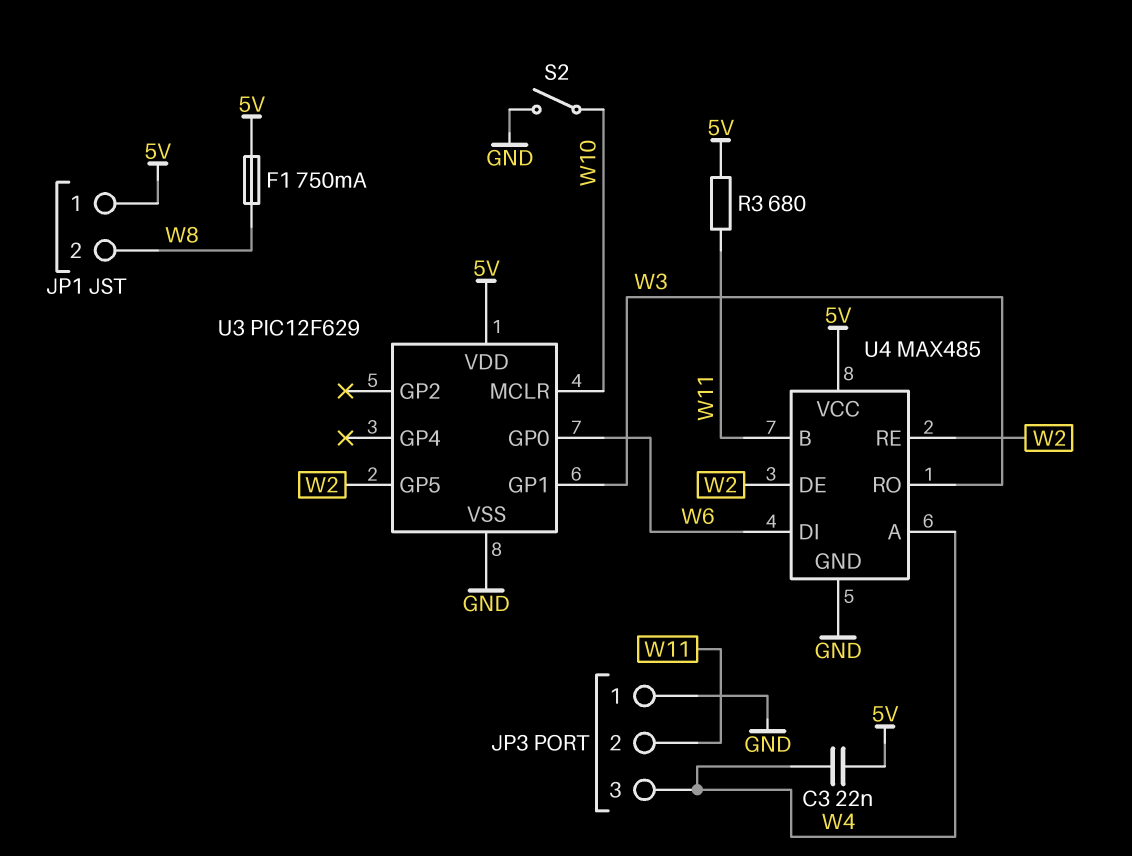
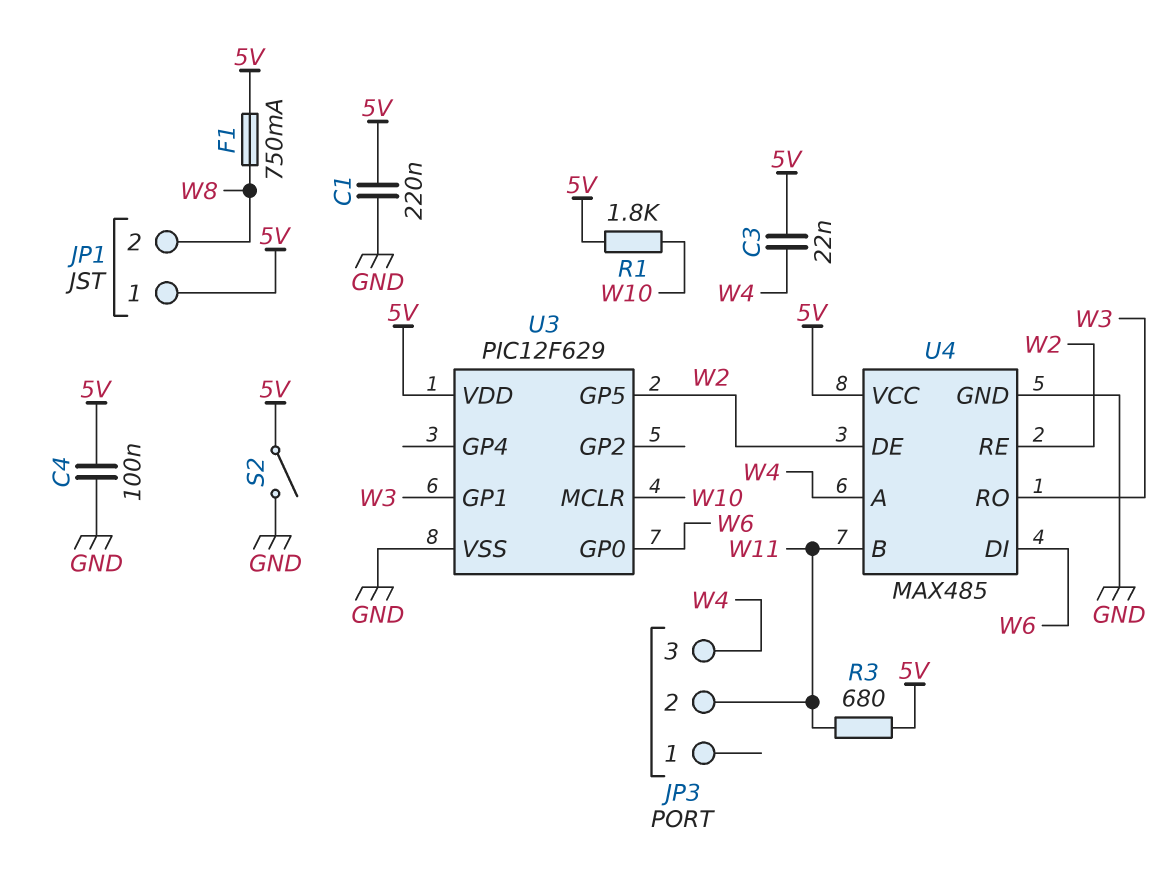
C1: none -> 220nF (5V, GND)
C4: none -> 100nF (5V, GND)
JP3 pin 1: GND -> none
R1: none -> 1.8k (5V, W10)
S2: switch (GND, W10) -> switch (5V, GND)

